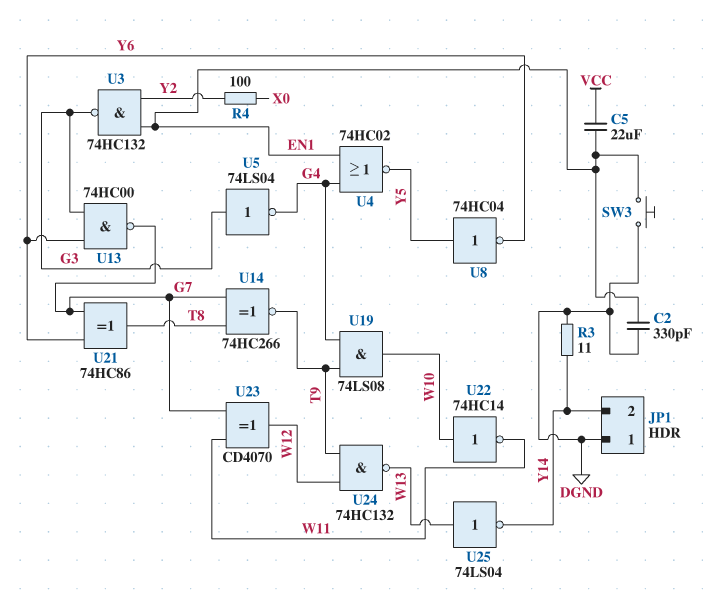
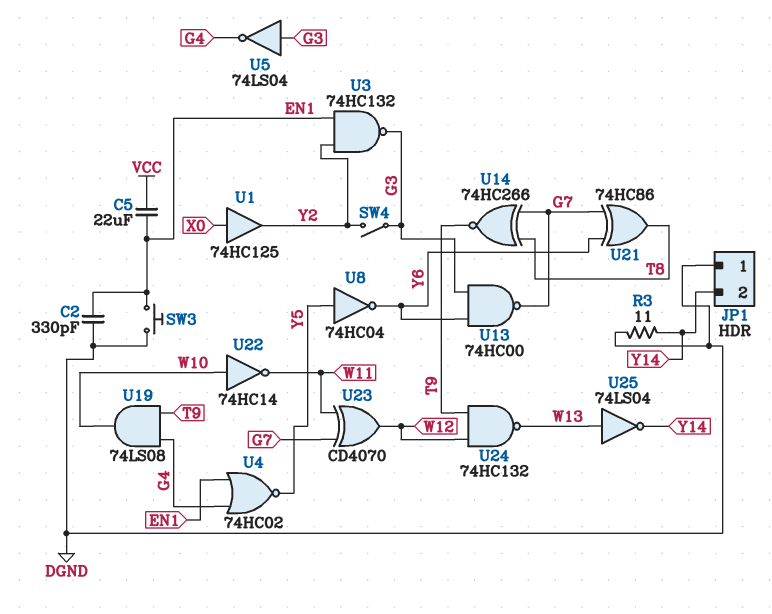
R4: 100 (X0, Y2) -> none
SW4: none -> switch (G3, Y2)
U1: none -> buffer 74HC125 (in X0, out Y2)

